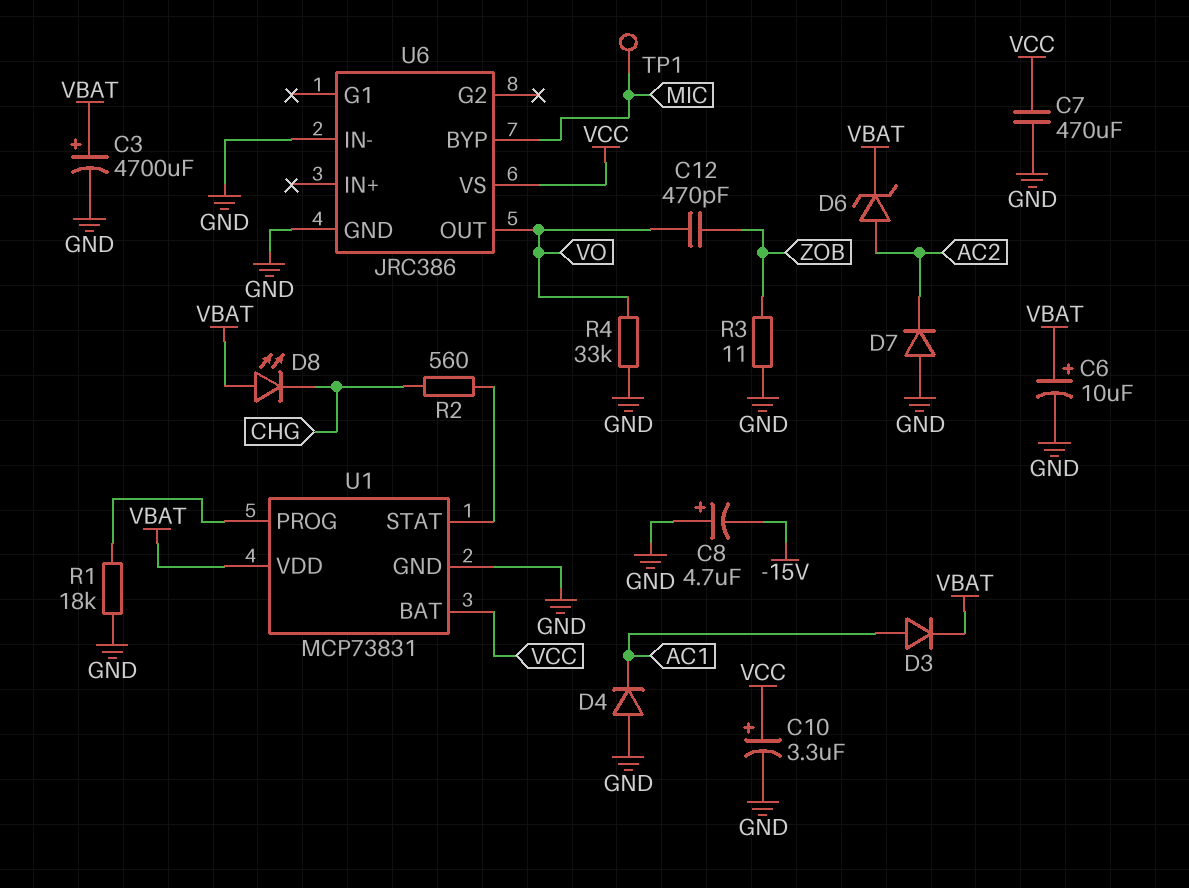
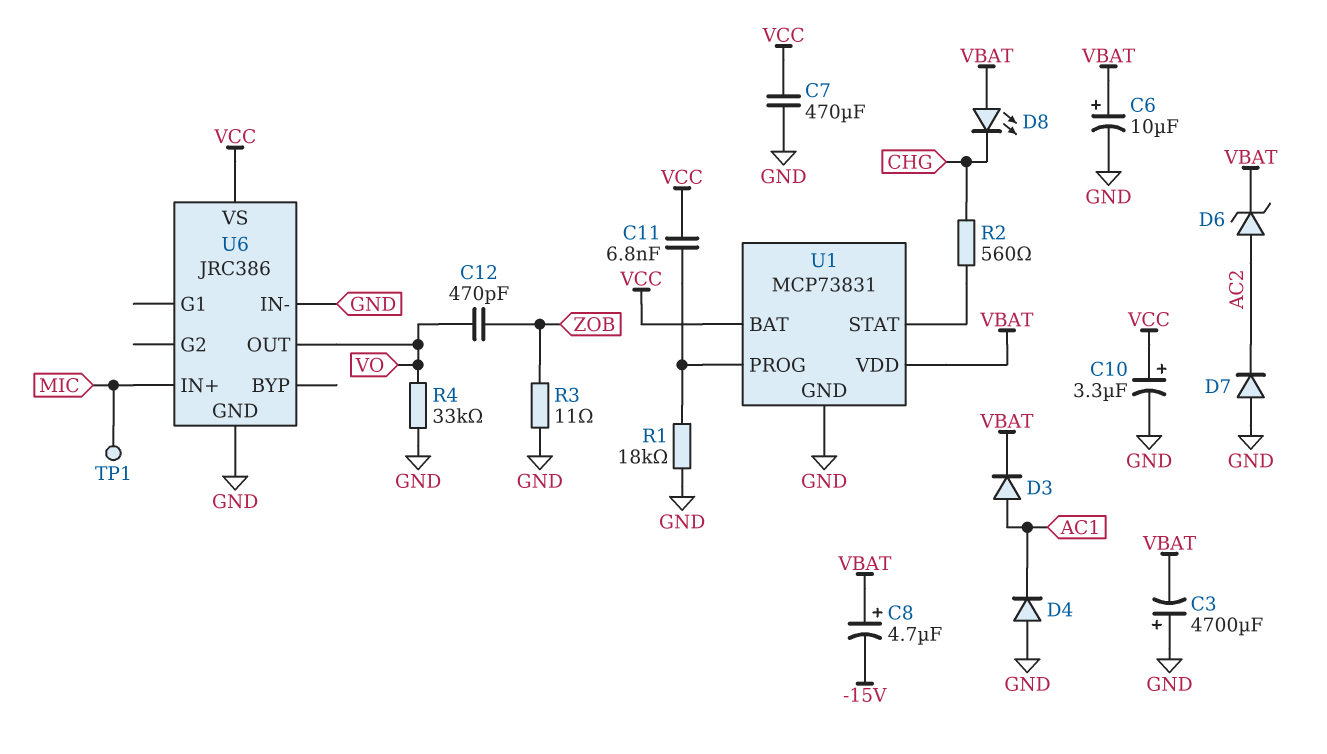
C3: 4700uF (plus VBAT, minus GND) -> 4700uF (plus GND, minus VBAT)
C8: 4.7uF (plus GND, minus -15V) -> 4.7uF (plus VBAT, minus -15V)
C11: none -> 6.8nF (U1/PROG, VCC)
U6 pin BYP: MIC -> none
U6 pin IN+: none -> MIC

